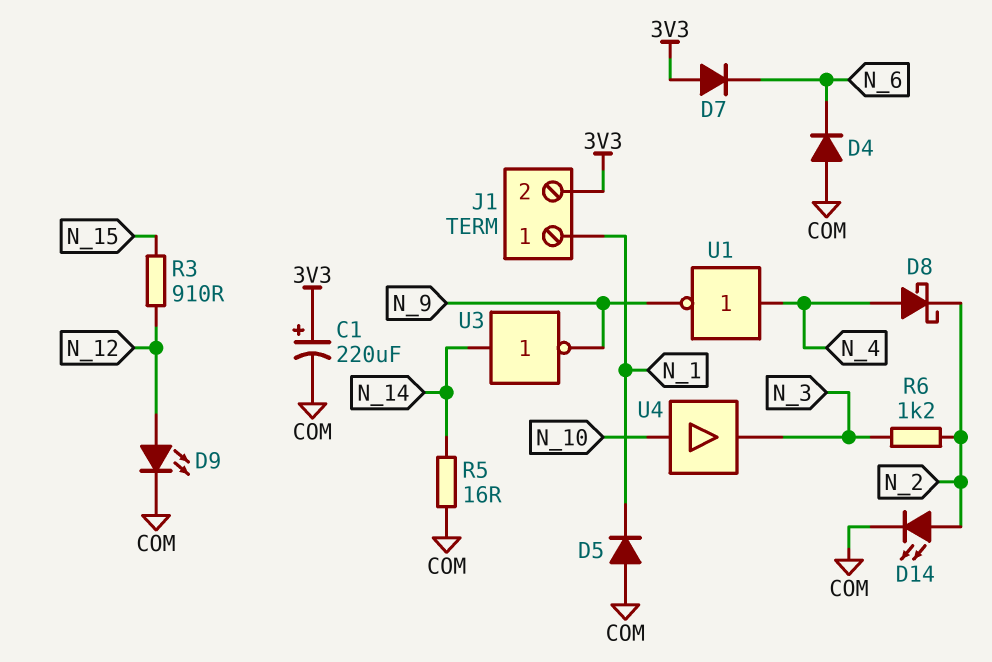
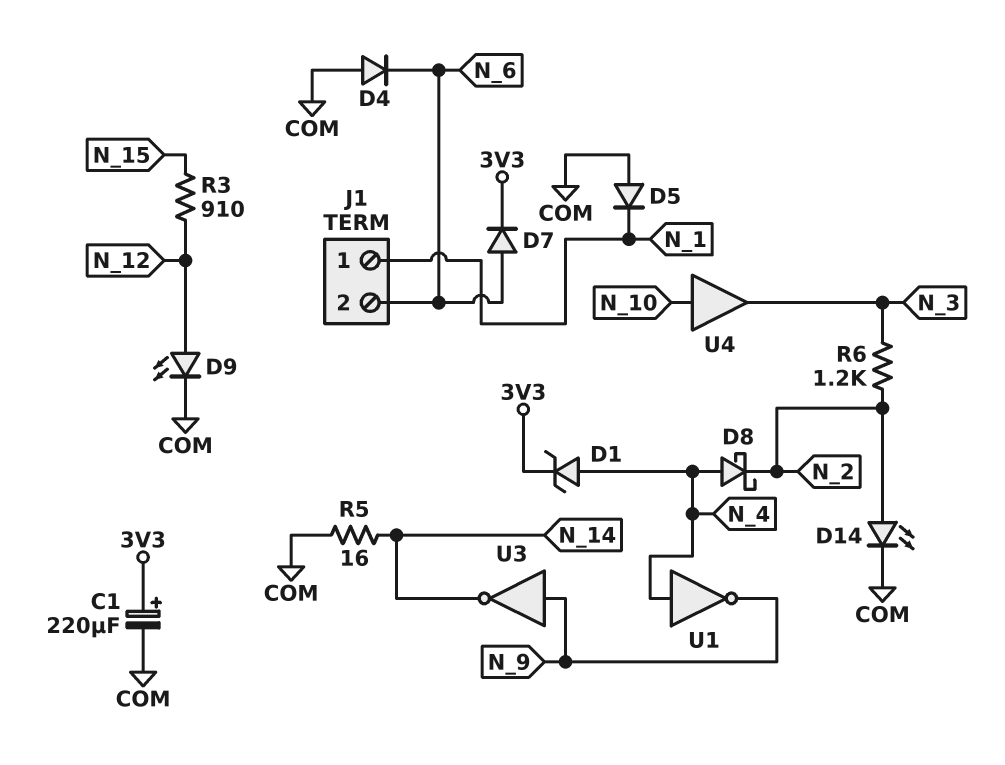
D1: none -> zener (A N_4, K 3V3)
D7: diode (A 3V3, K N_6) -> diode (A N_6, K 3V3)
J1 pin 2: 3V3 -> N_6
U3: NOT (in N_14, out N_9) -> NOT (in N_9, out N_14)

